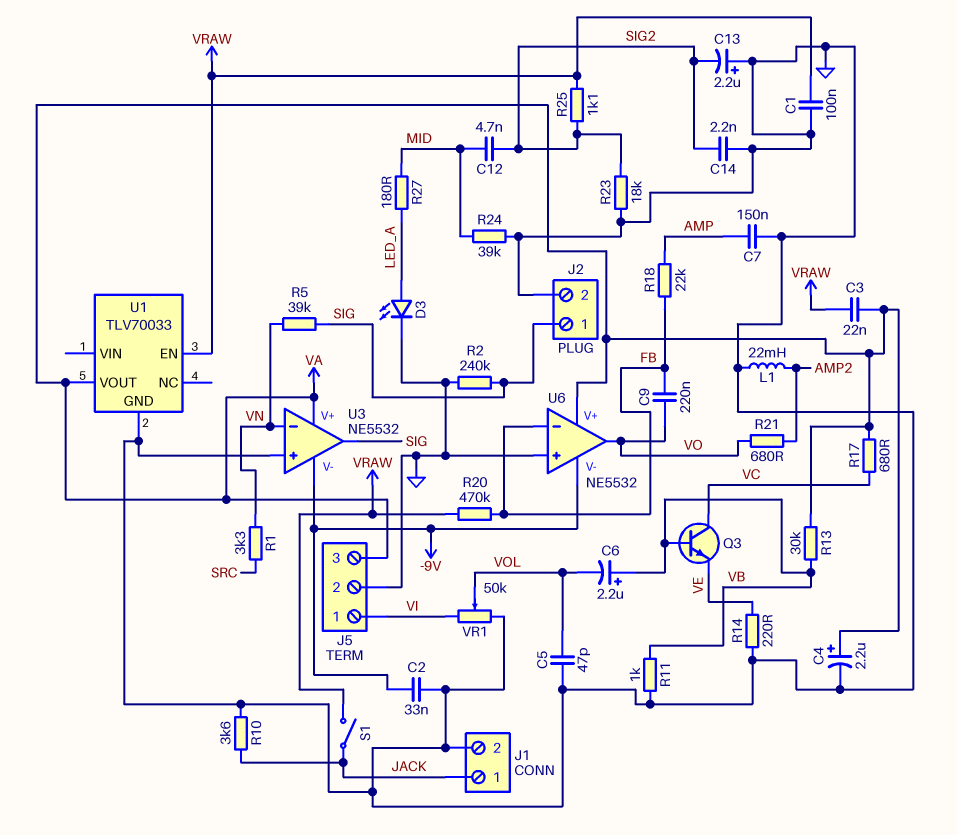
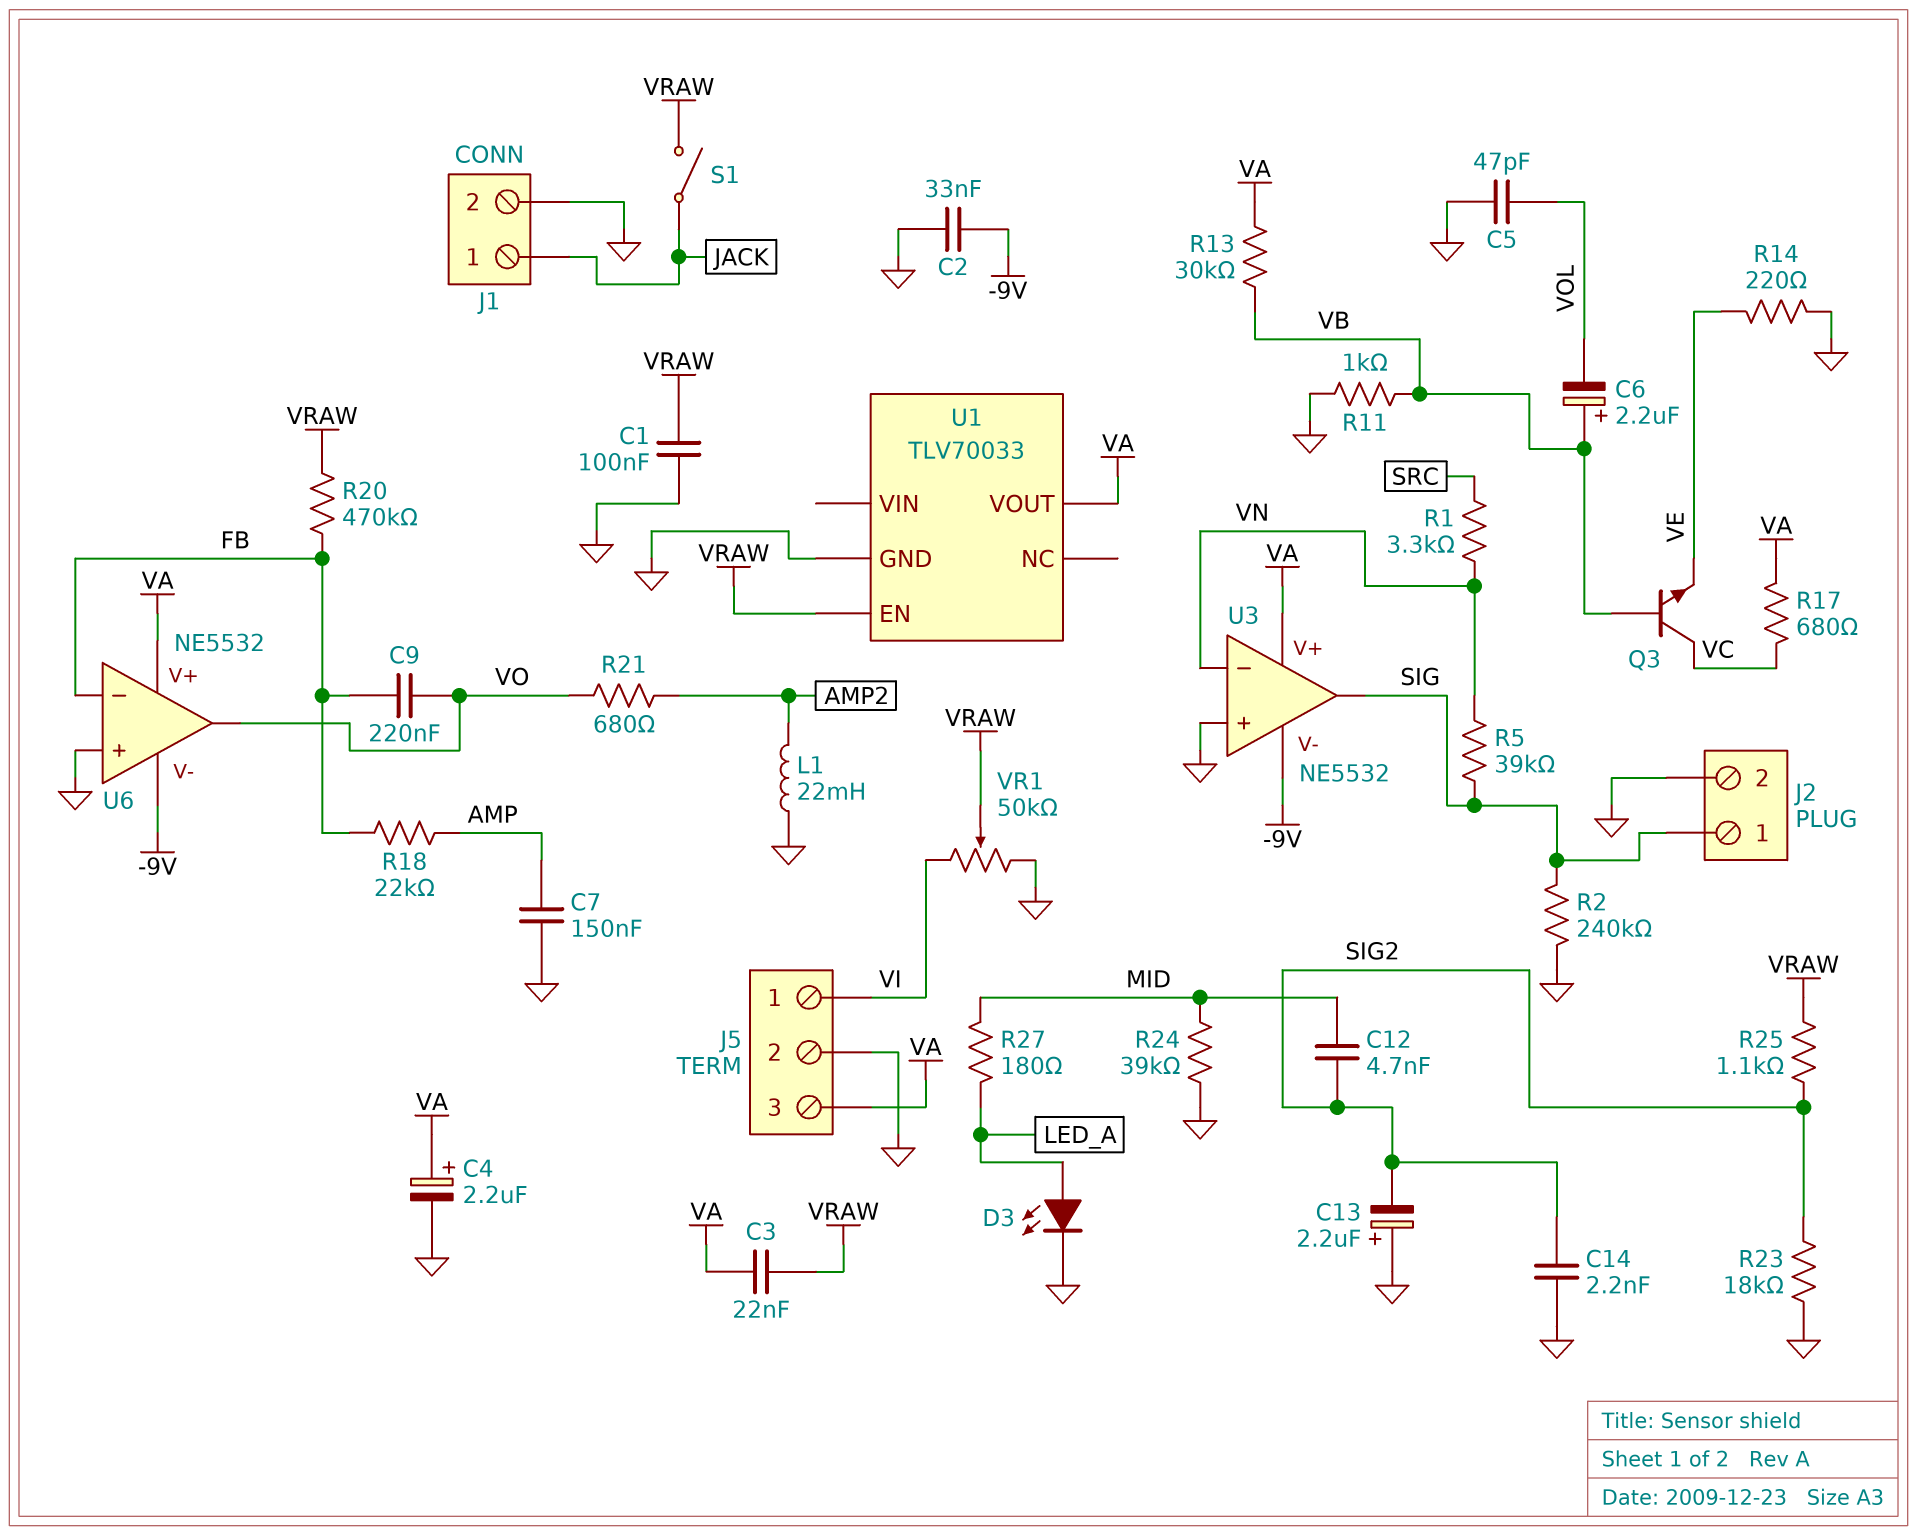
R10: 3.6k (GND, JACK) -> none
VR1: 50k (GND, VI, wiper VOL) -> 50k (GND, VI, wiper VRAW)

